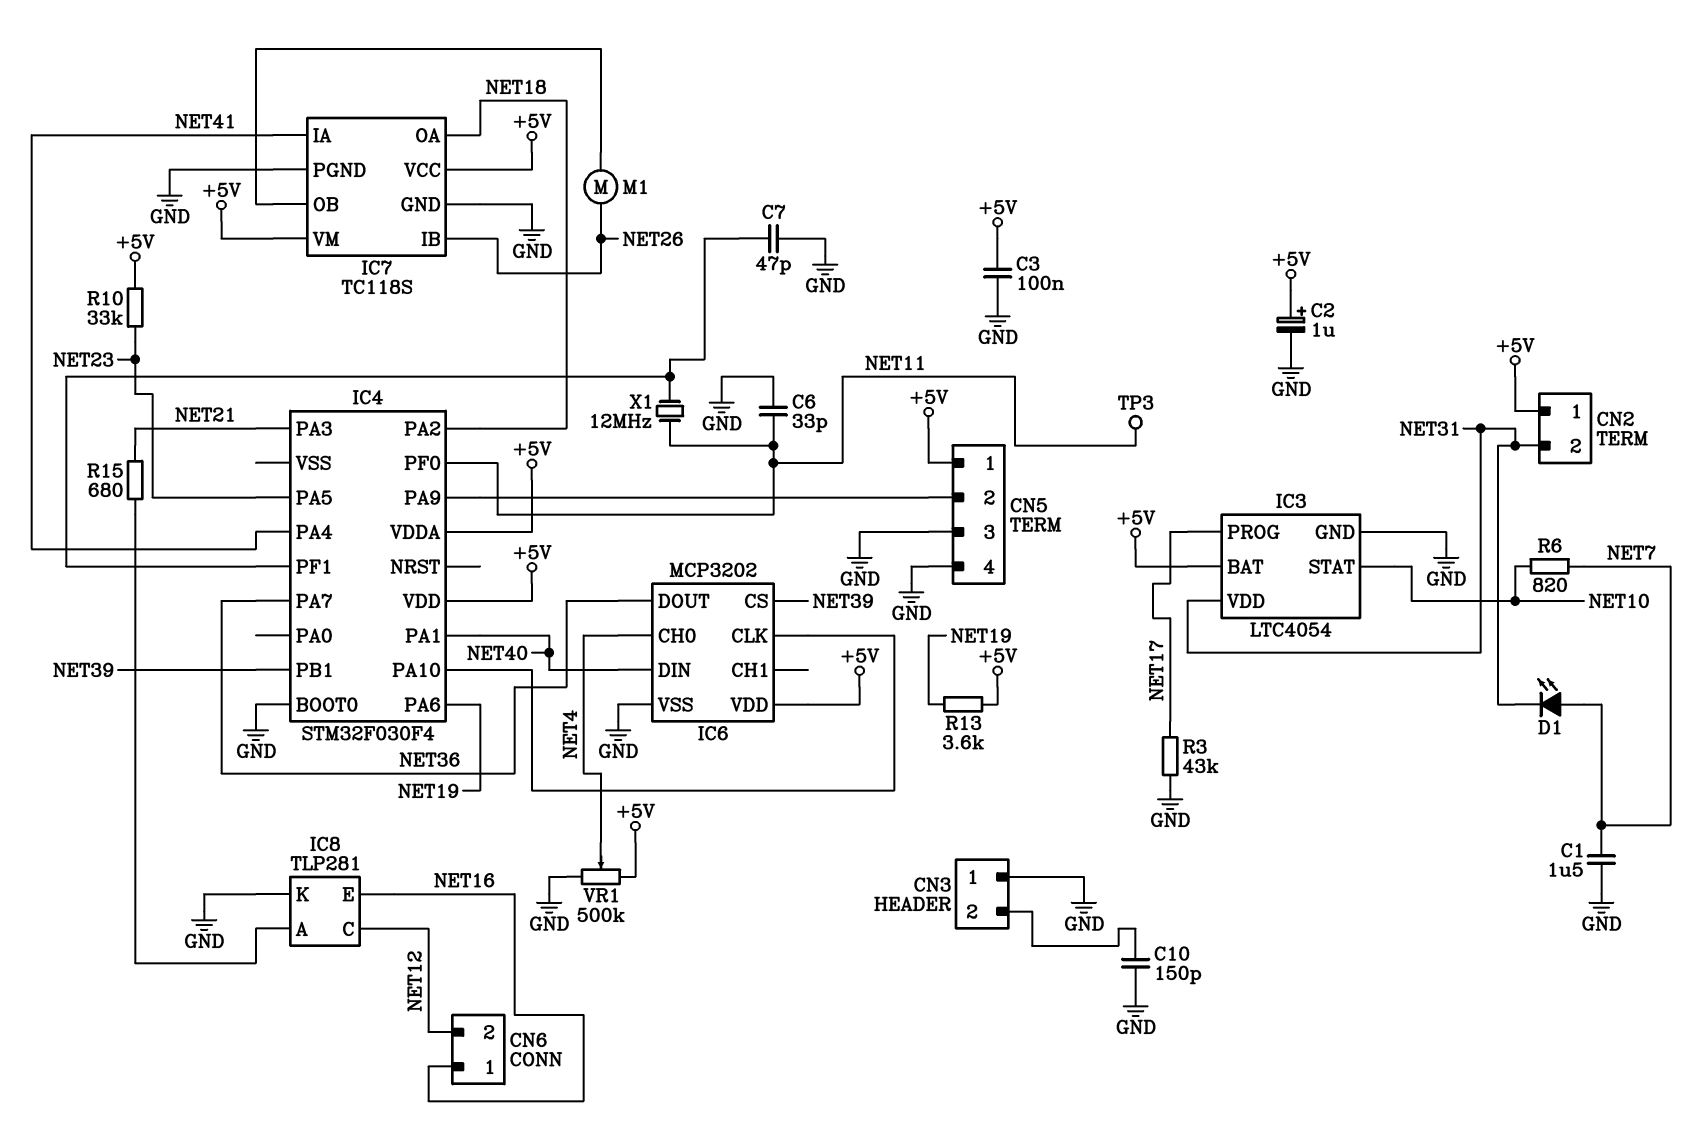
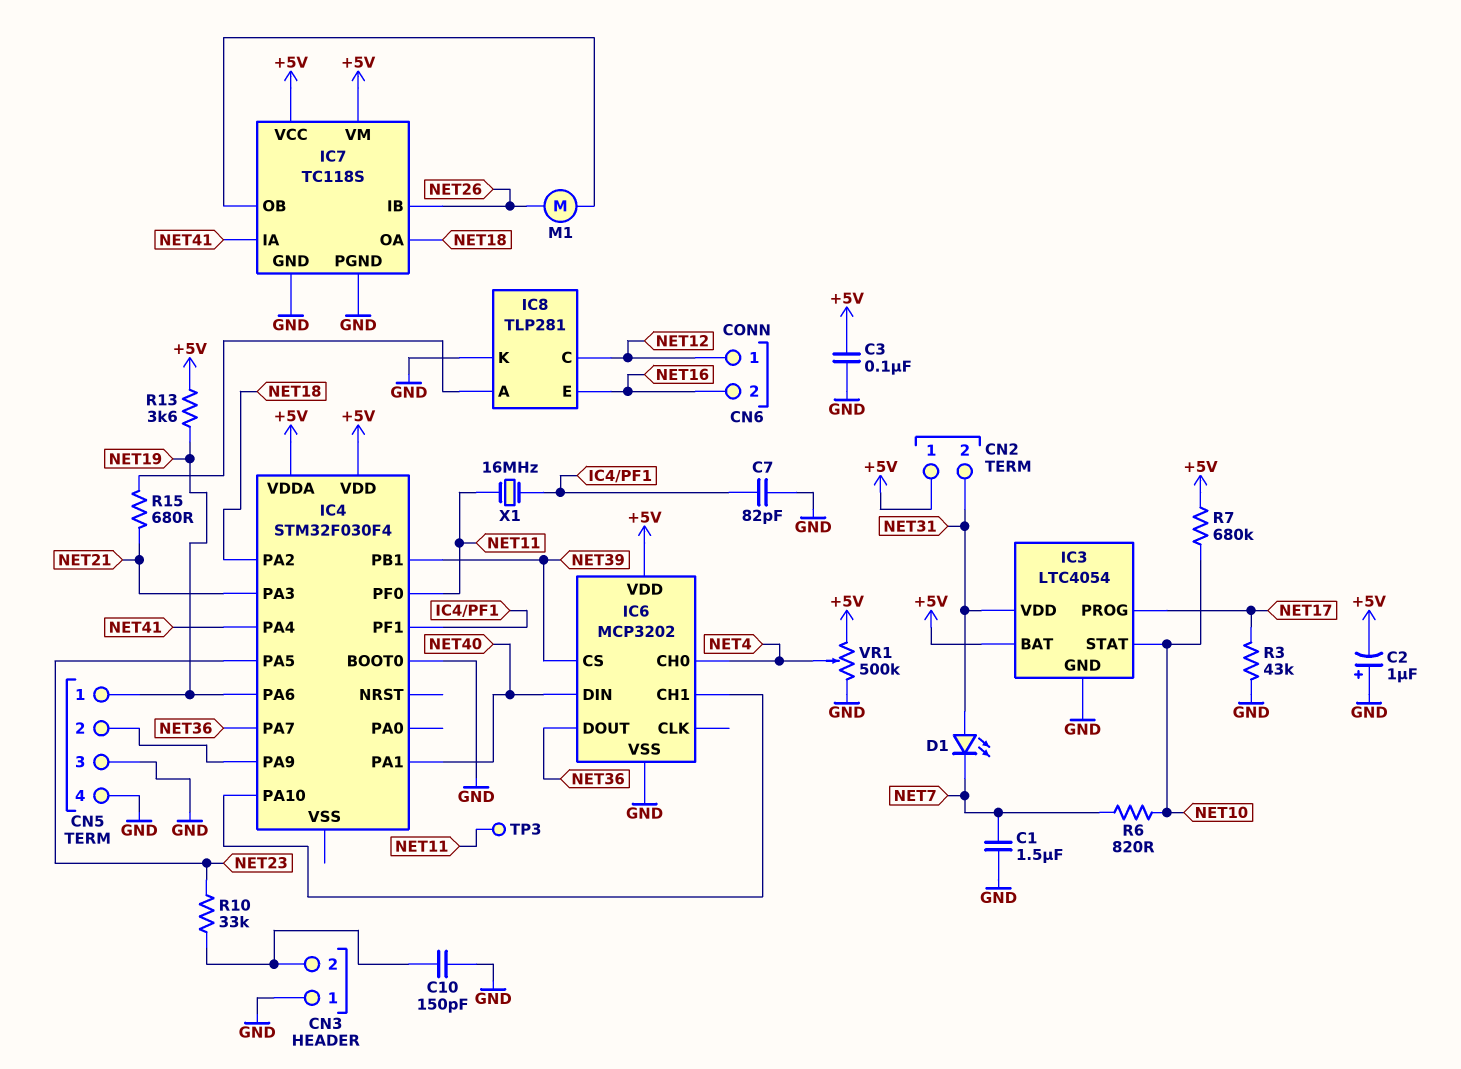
C2: 1uF (plus +5V, minus GND) -> 1uF (plus GND, minus +5V)
C6: 33pF (GND, NET11) -> none
C7: 47pF (GND, IC4/PF1) -> 82pF (GND, IC4/PF1)
CN5 pin 1: +5V -> NET19
CN6 pin 1: NET16 -> NET12
CN6 pin 2: NET12 -> NET16
D1: LED (A NET7, K NET31) -> LED (A NET31, K NET7)
IC6 pin CH1: none -> IC4/PA10
IC6 pin CLK: IC4/PA10 -> none
R7: none -> 680k (+5V, NET10)
R10: 33k (+5V, NET23) -> 33k (CN3/2, NET23)
X1: 12MHz (IC4/PF1, NET11) -> 16MHz (IC4/PF1, NET11)

